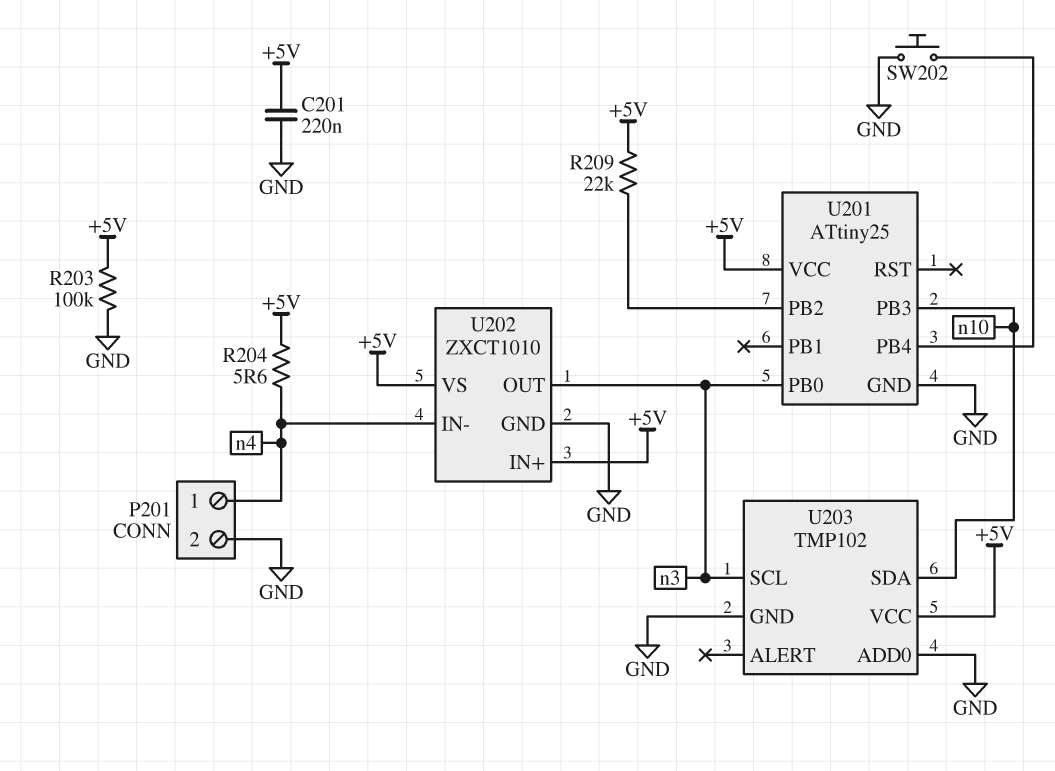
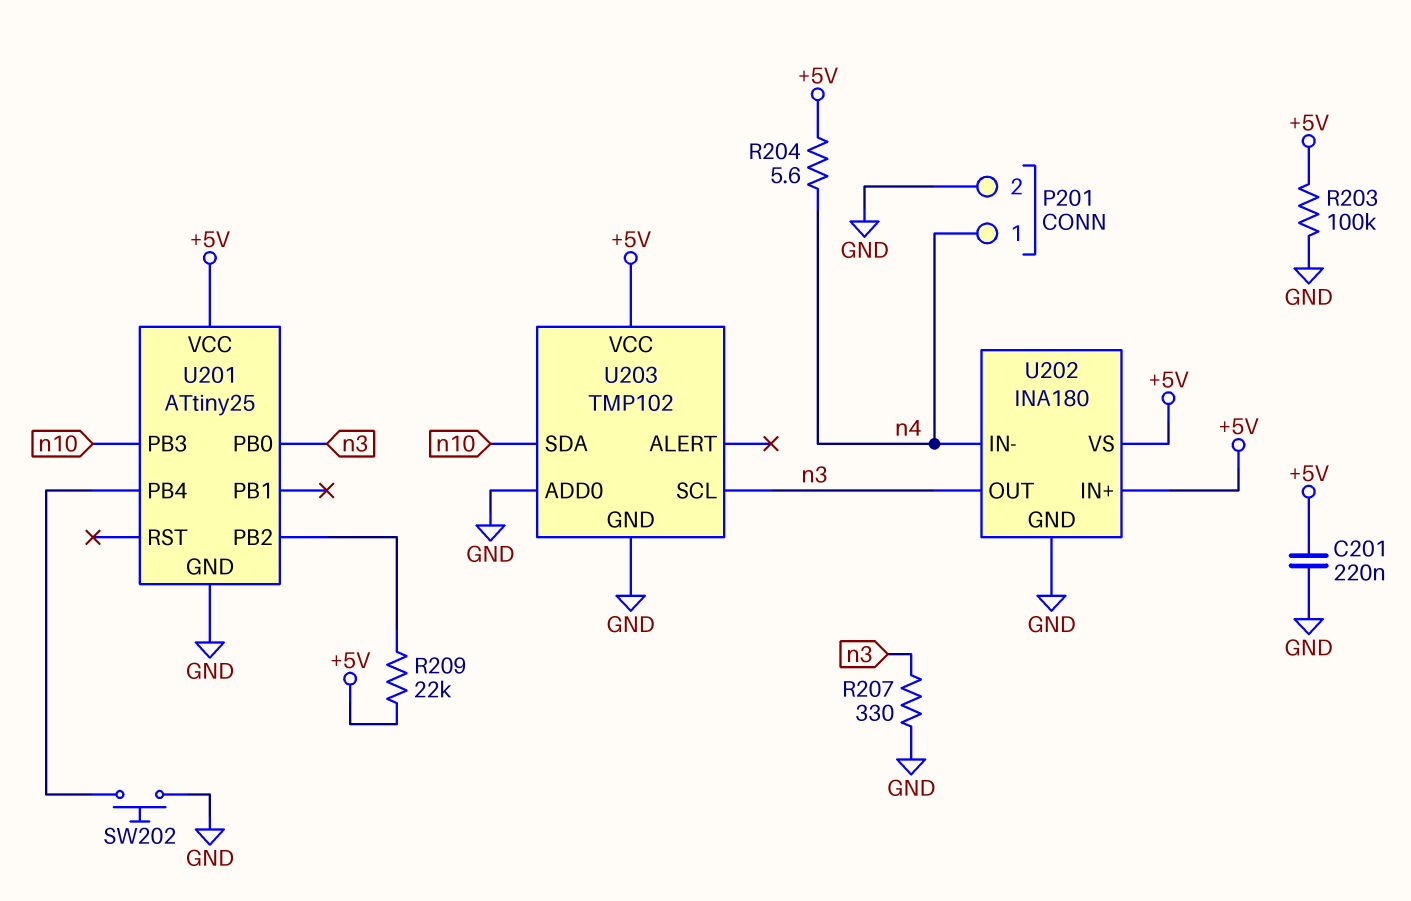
R207: none -> 330 (GND, n3)
U202: ZXCT1010 -> INA180

